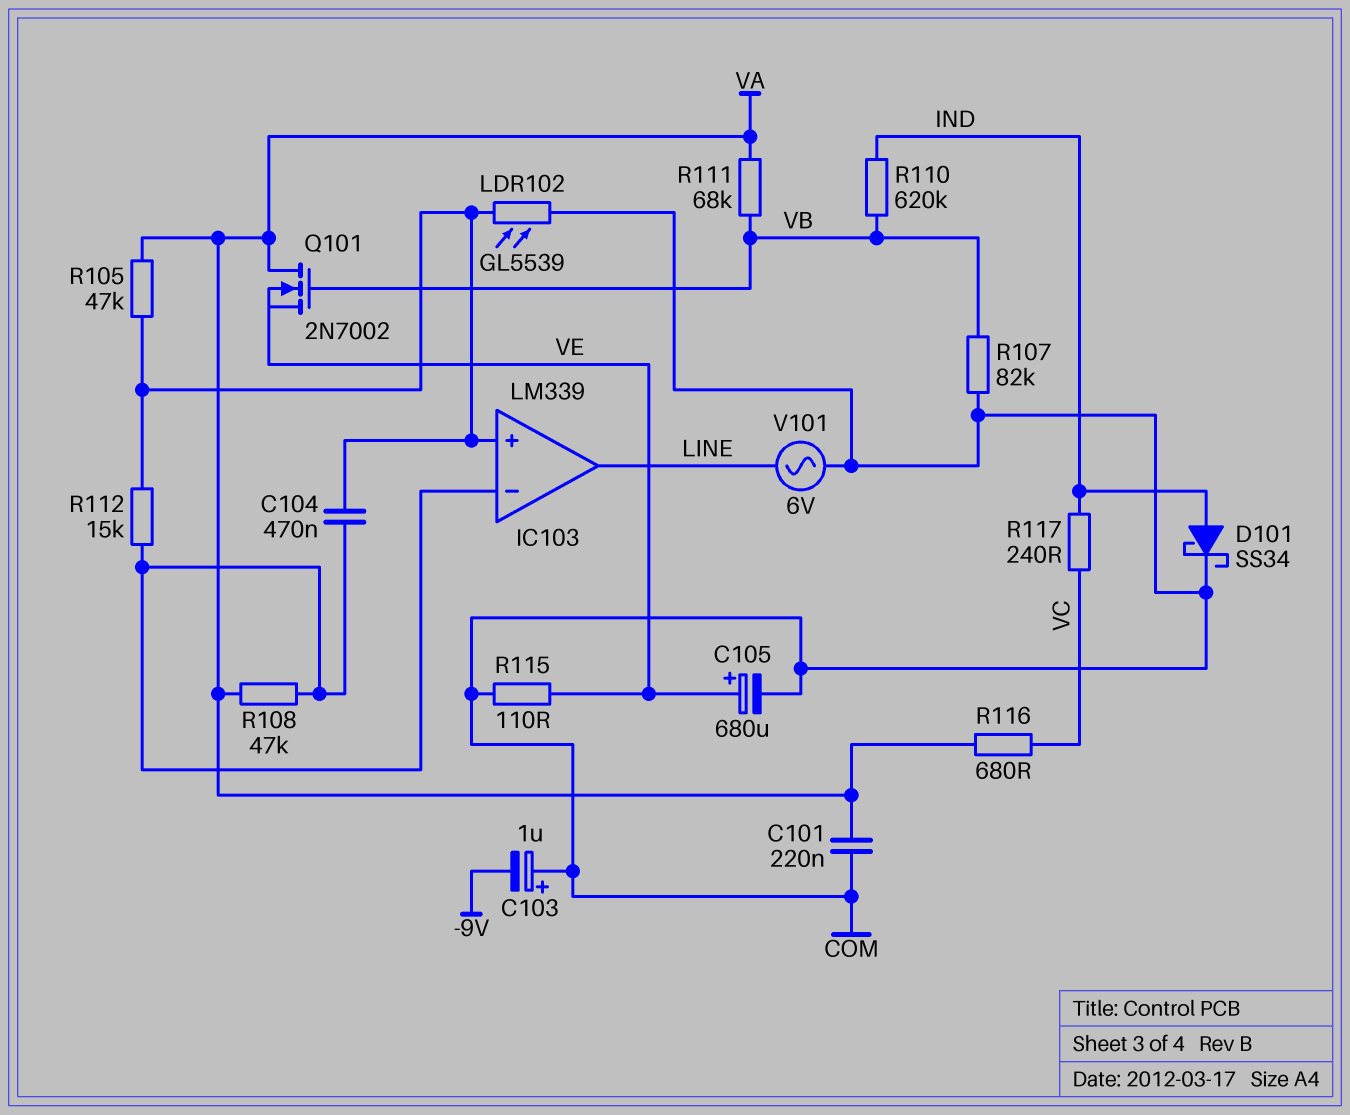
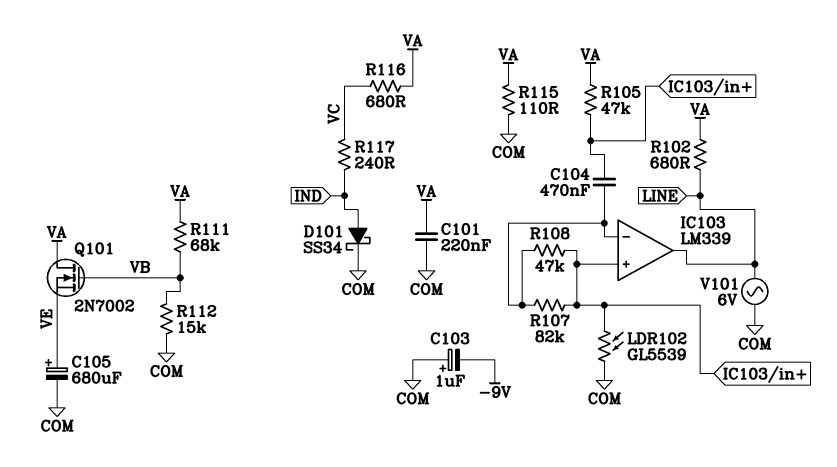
R102: none -> 680 (LINE, VA)
R107: 82k (COM, VB) -> 82k (IC103/in+, IC103/in-)
R108: 47k (IC103/in-, VA) -> 47k (IC103/in+, IC103/in-)
R110: 620k (IND, VB) -> none
R112: 15k (IC103/in+, IC103/in-) -> 15k (COM, VB)
R115: 110 (COM, VE) -> 110 (COM, VA)

